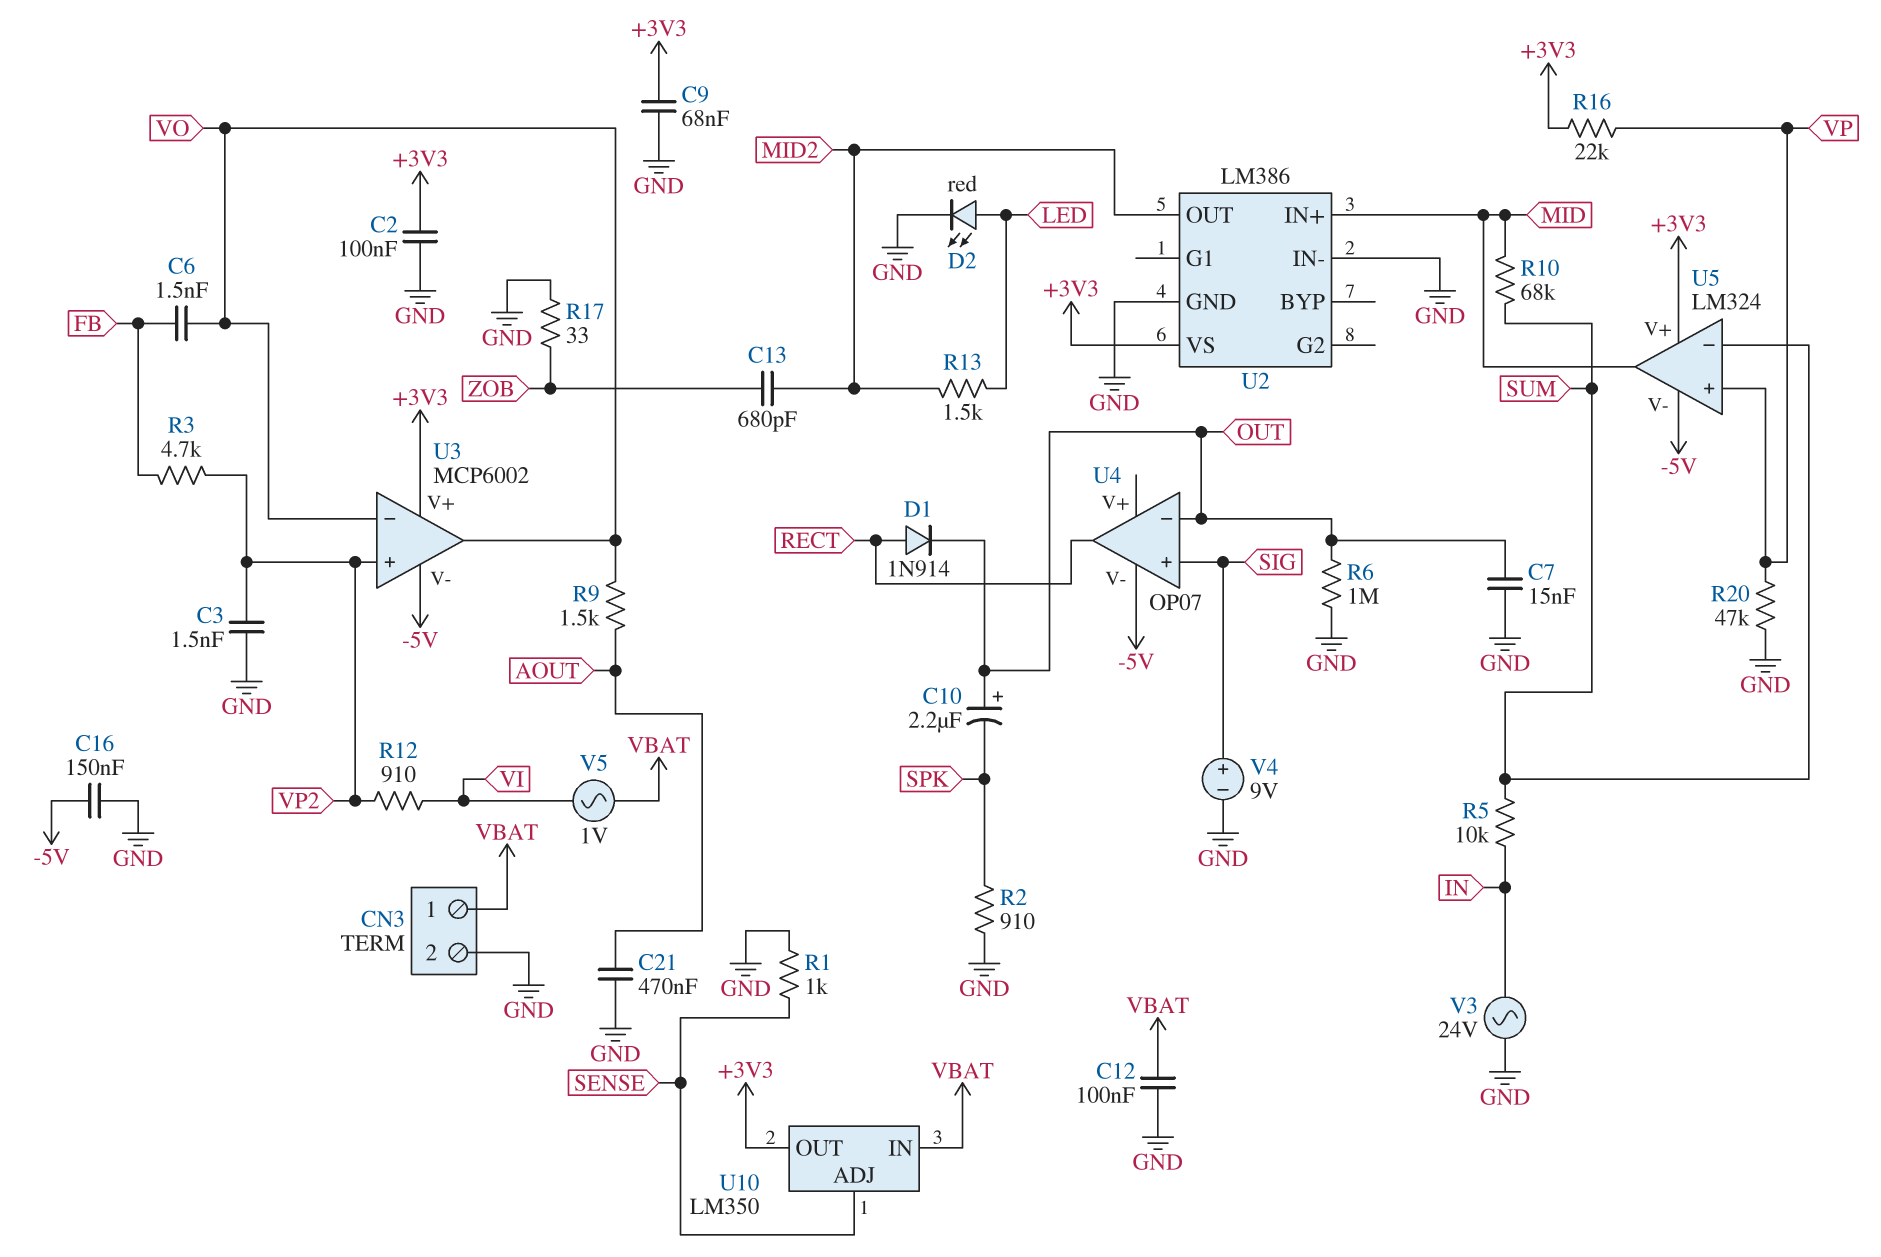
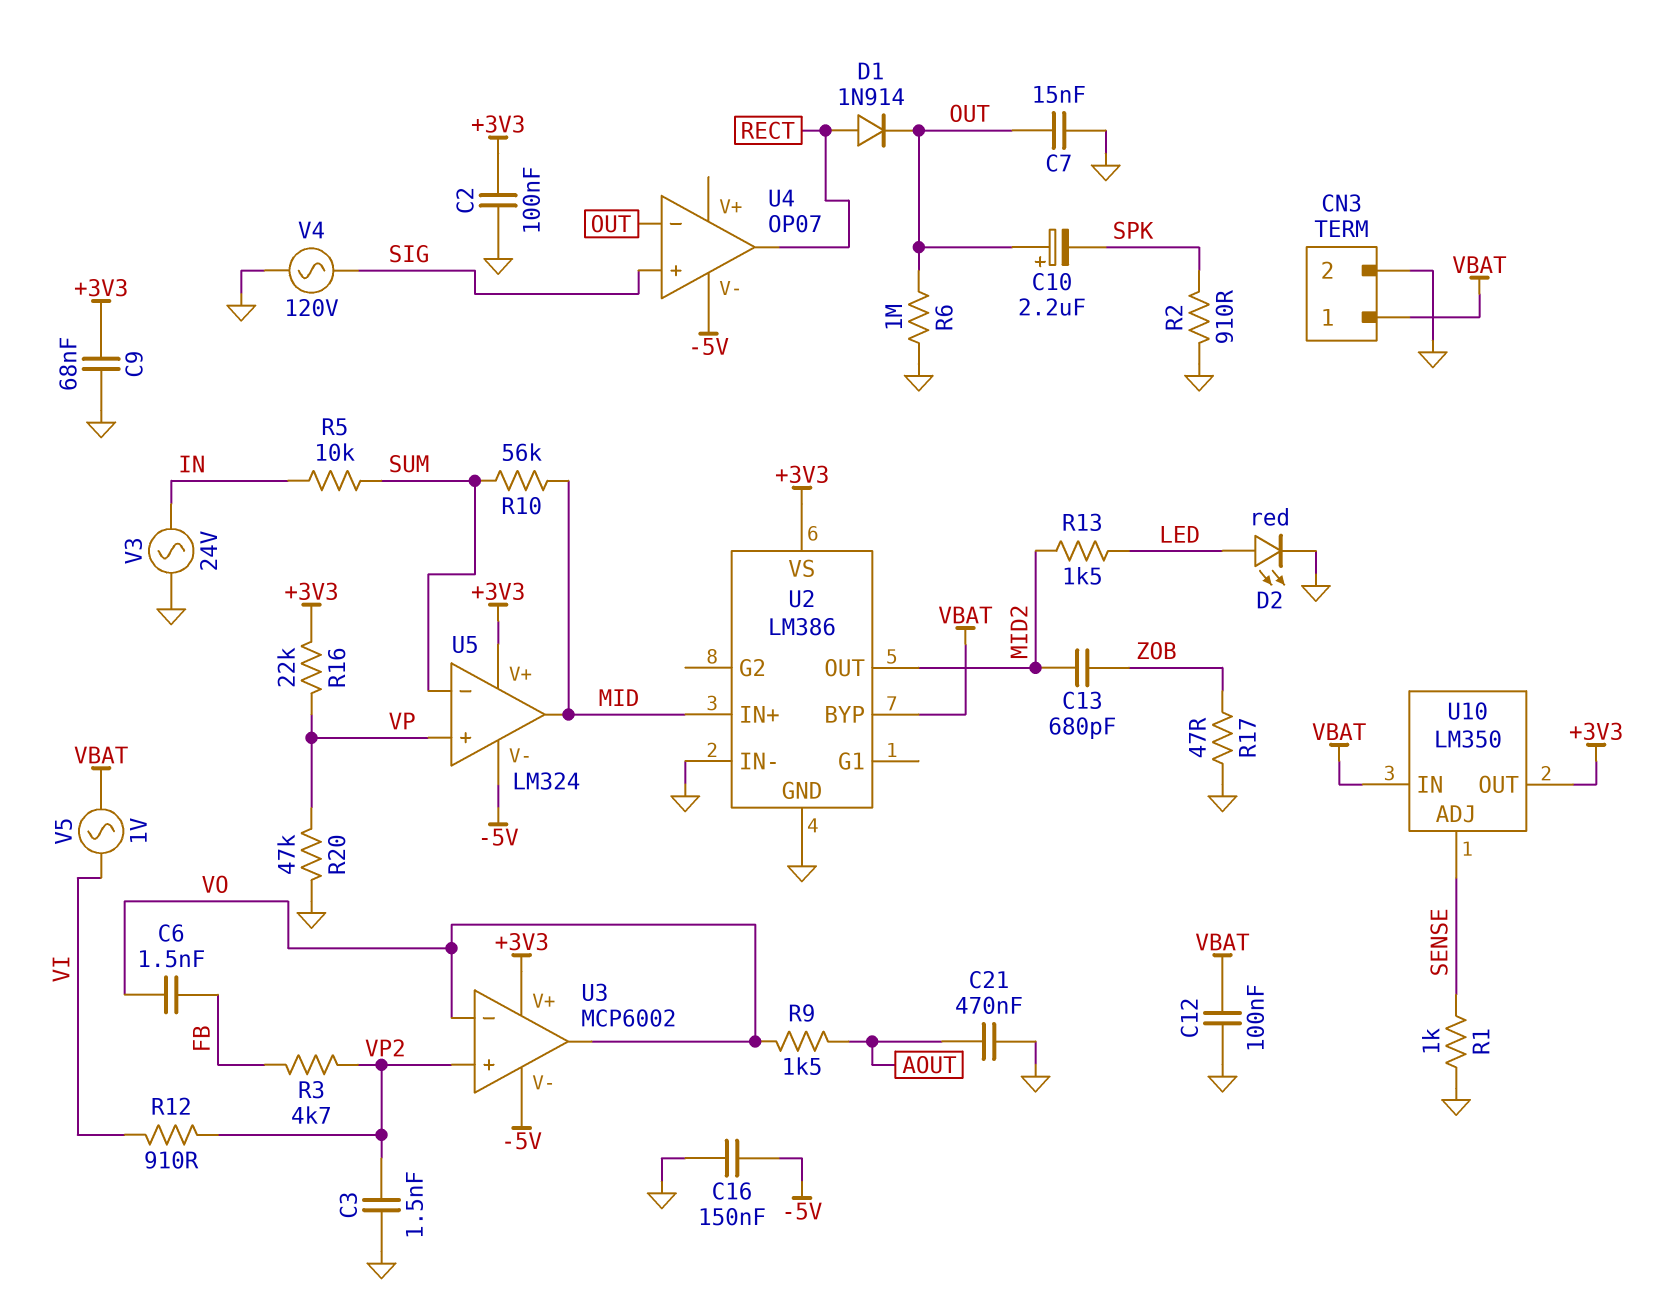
R10: 68k (MID, SUM) -> 56k (MID, SUM)
R17: 33 (GND, ZOB) -> 47 (GND, ZOB)
U2 pin BYP: none -> VBAT
V4: 9V (plus SIG, minus GND) -> AC 120V (GND, SIG)

